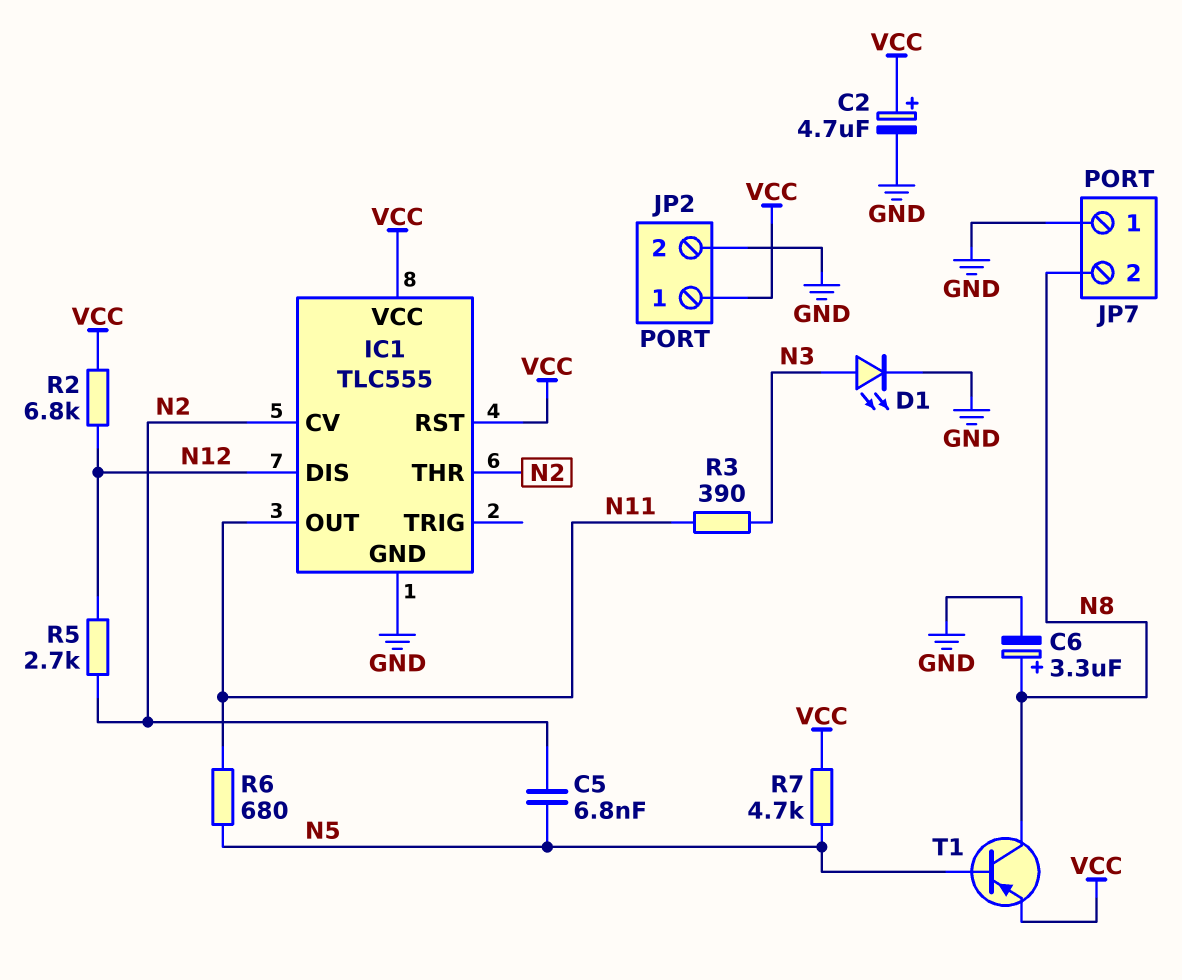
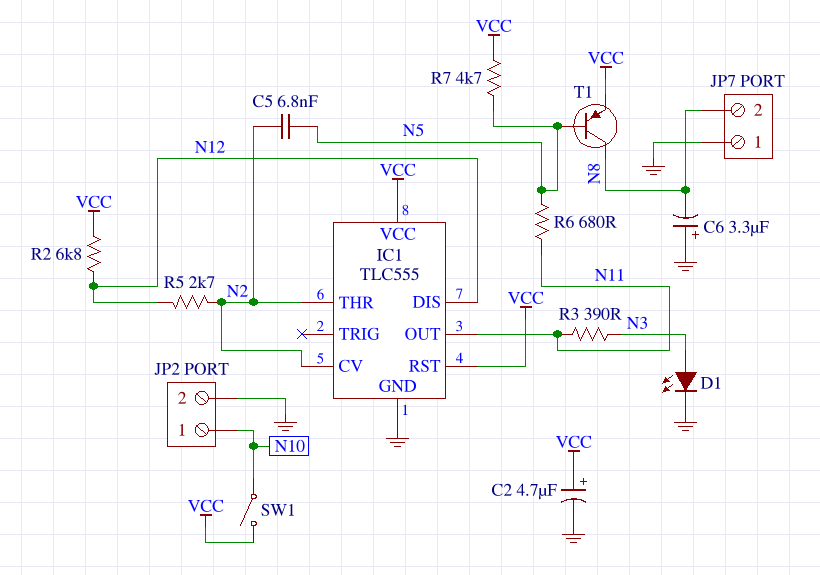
C6: 3.3uF (plus N8, minus GND) -> 3.3uF (plus GND, minus N8)
JP2 pin 1: VCC -> N10
SW1: none -> switch (N10, VCC)

